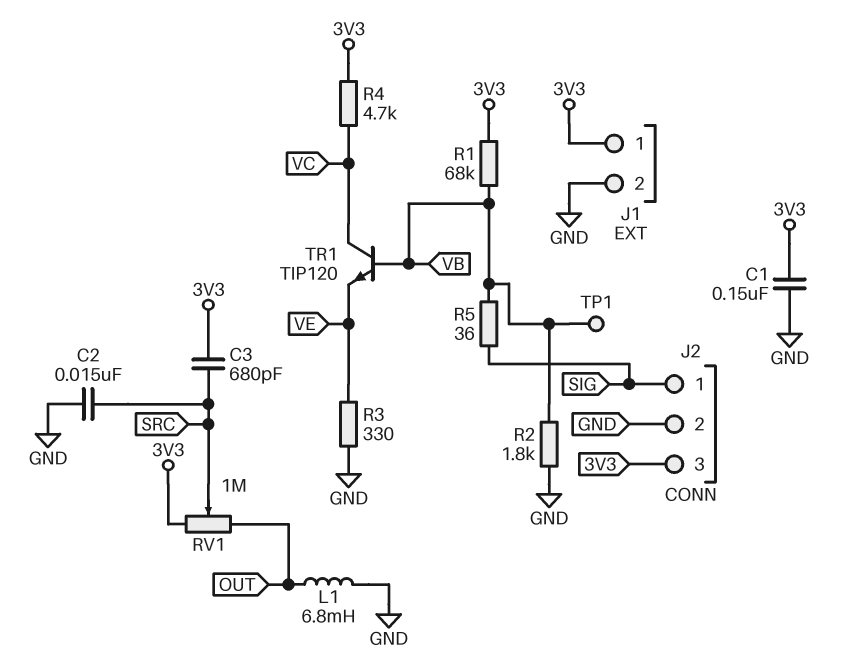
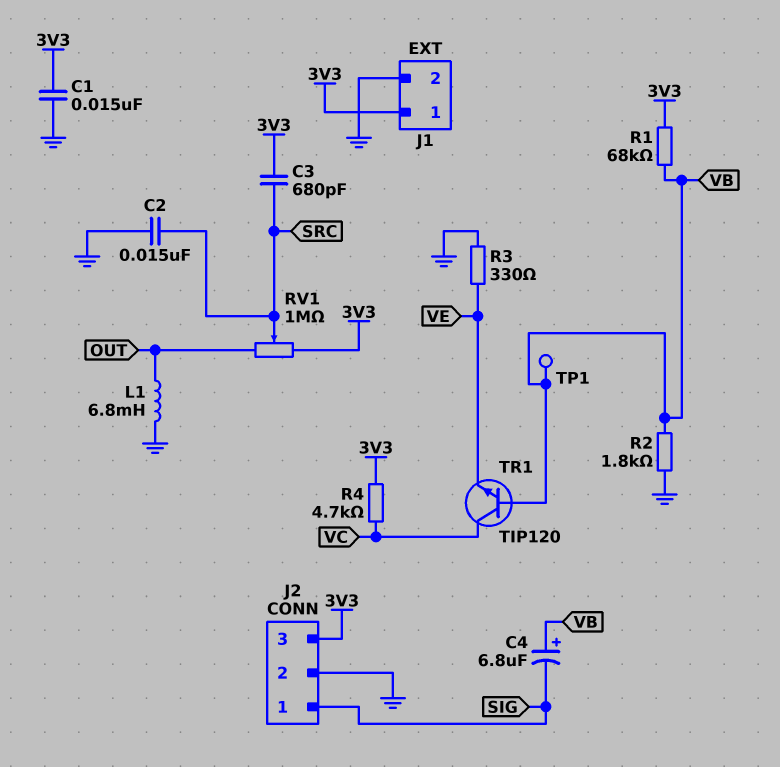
C1: 150nF (3V3, GND) -> 15nF (3V3, GND)
C4: none -> 6.8uF (plus VB, minus SIG)
R5: 36 (SIG, VB) -> none

